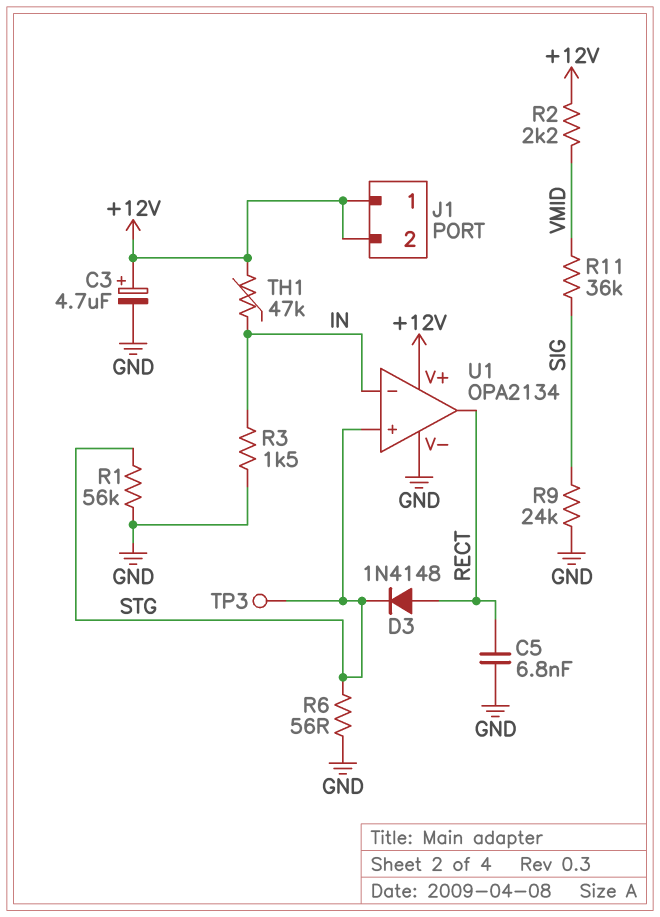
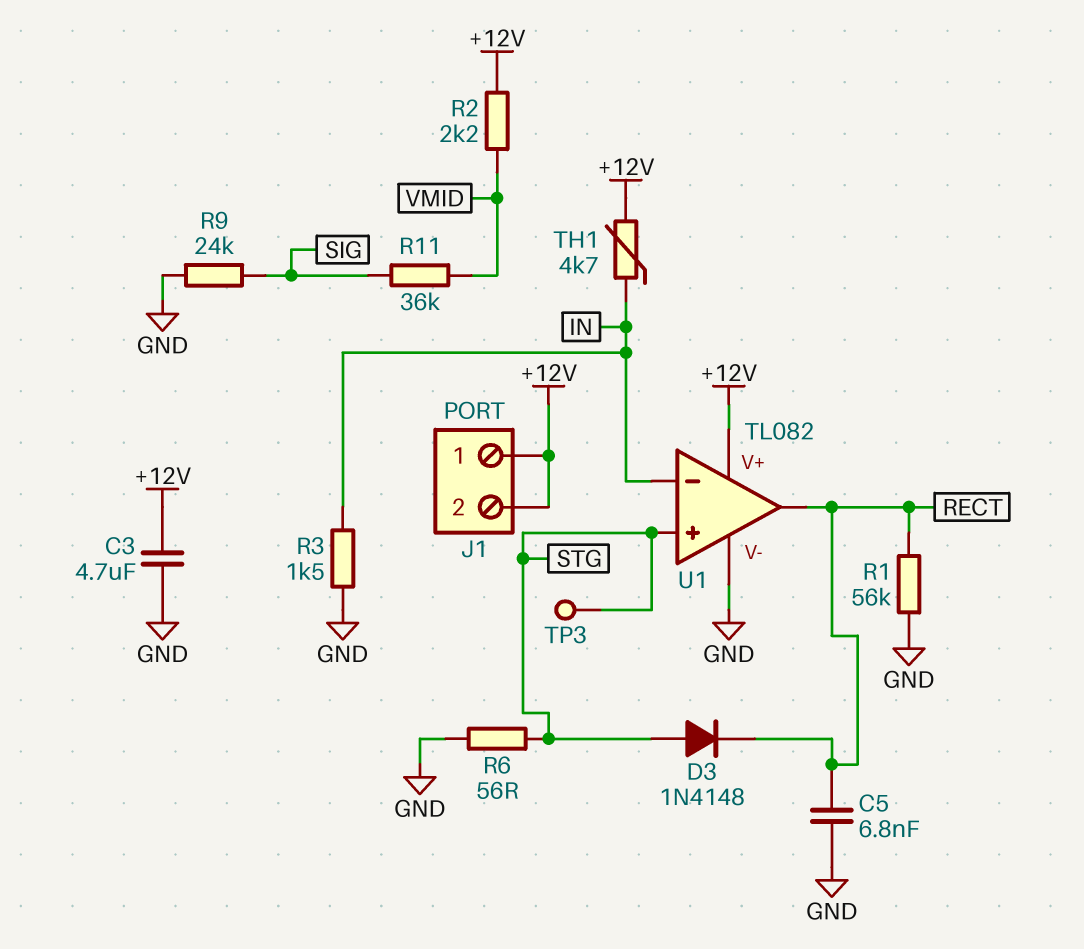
C3: 4.7uF (plus +12V, minus GND) -> 4.7uF (+12V, GND)
D3: diode 1N4148 (A RECT, K STG) -> diode 1N4148 (A STG, K RECT)
R1: 56k (GND, STG) -> 56k (GND, RECT)
TH1: 47k (+12V, IN) -> 4.7k (+12V, IN)
U1: OPA2134 -> TL082

